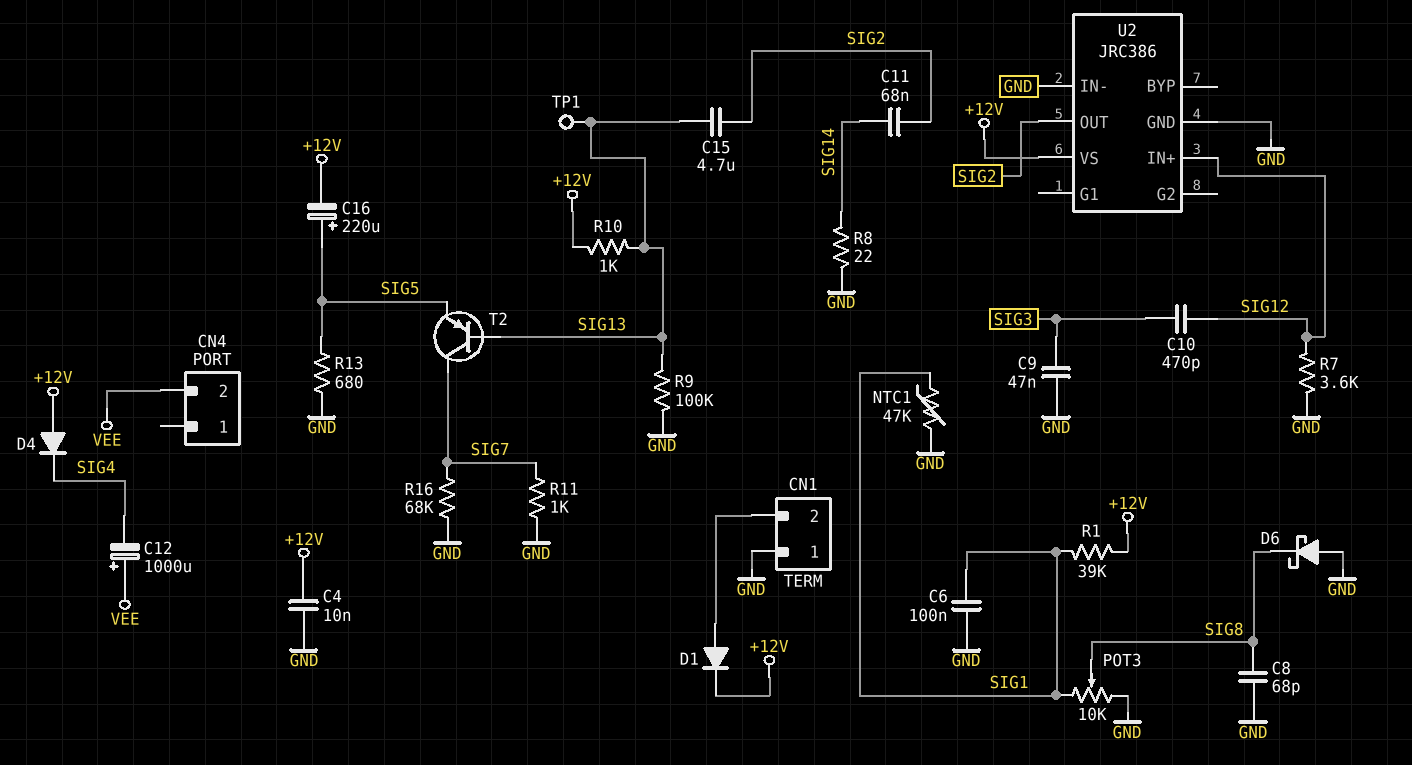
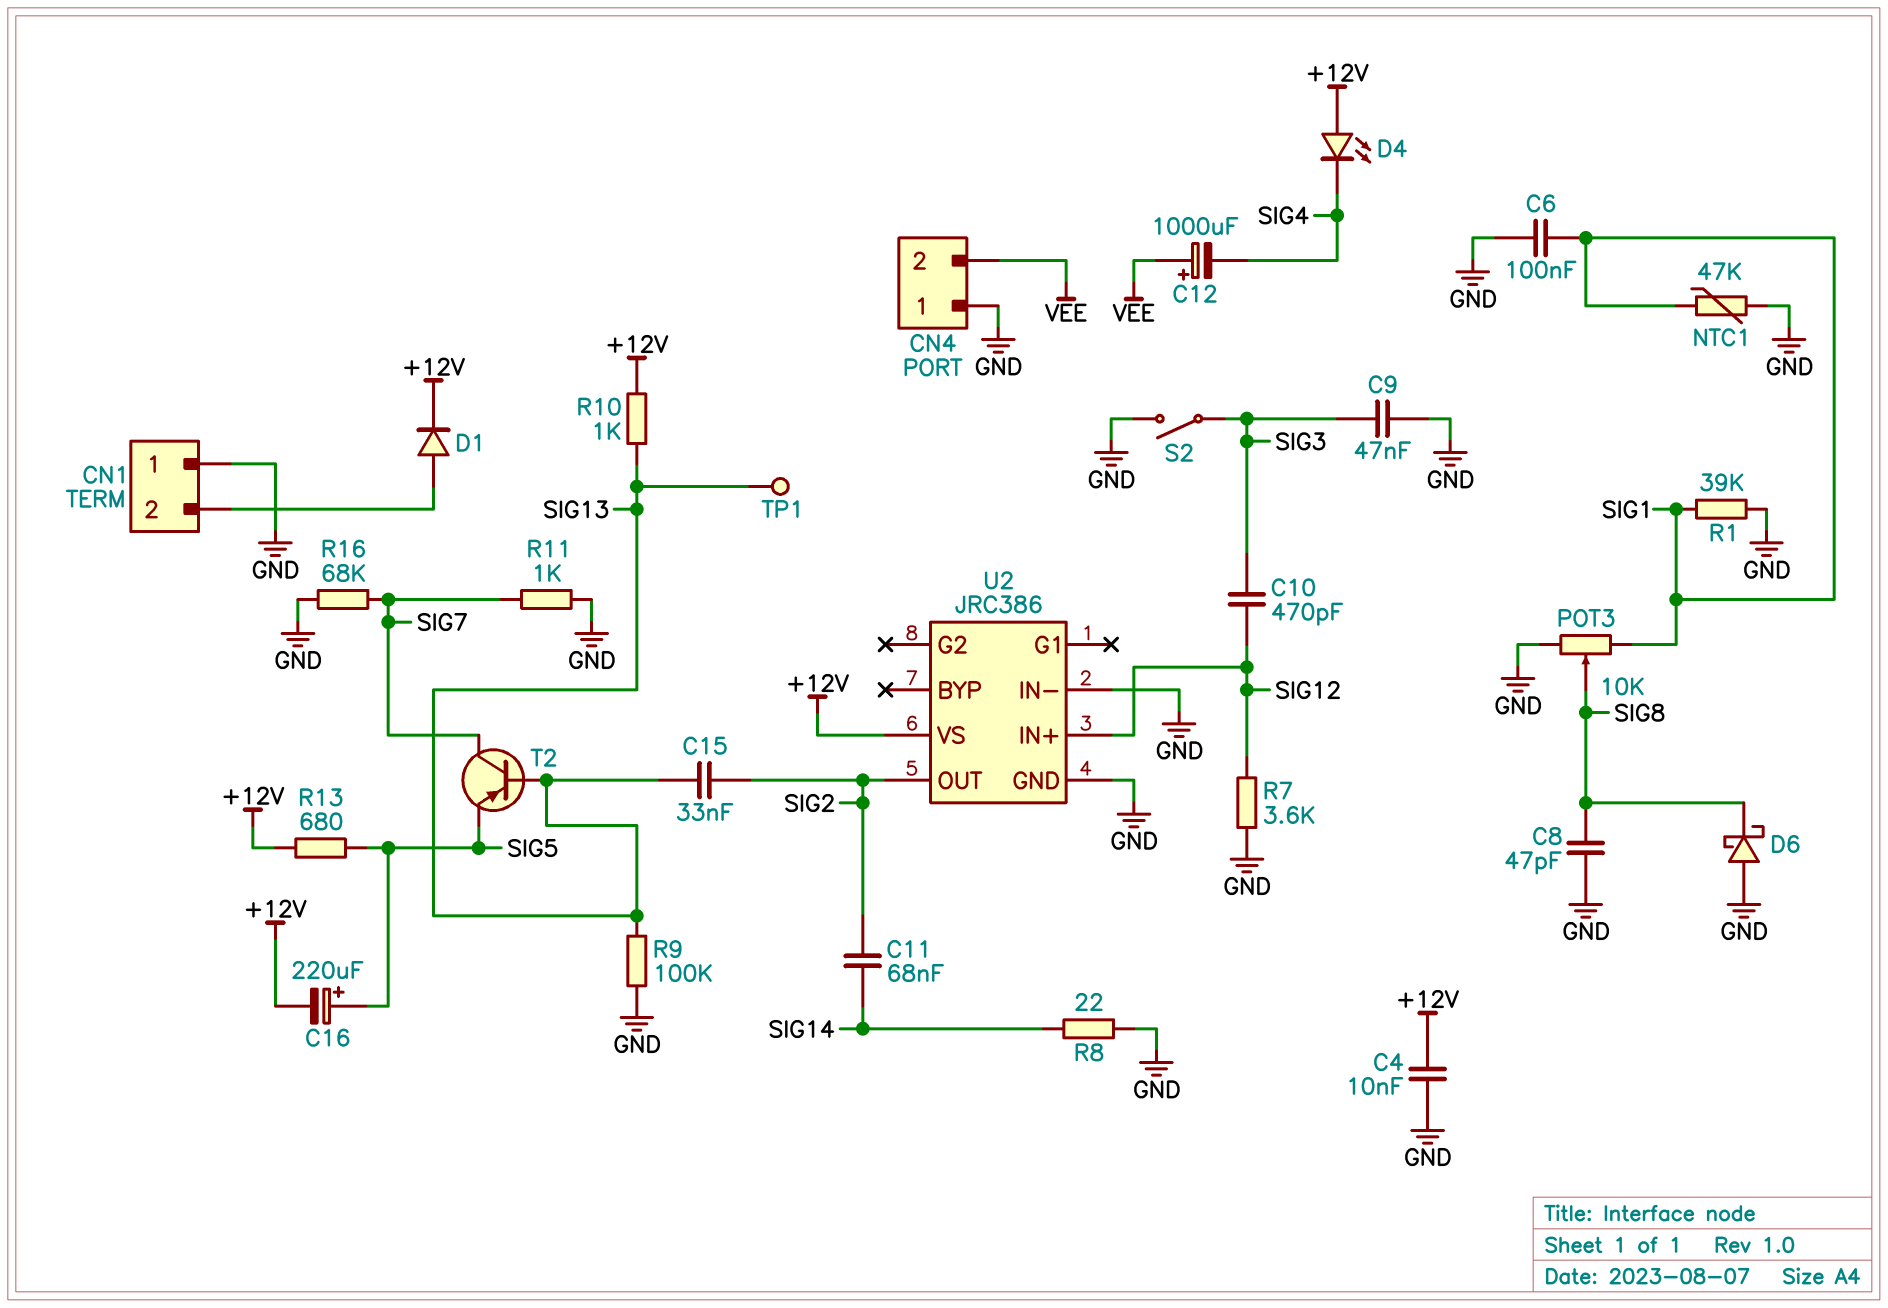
C8: 68pF (GND, SIG8) -> 47pF (GND, SIG8)
C15: 4.7uF (SIG2, SIG13) -> 33nF (SIG2, SIG13)
CN4 pin 1: none -> GND
D4: diode (A +12V, K SIG4) -> LED (A +12V, K SIG4)
R1: 39k (+12V, SIG1) -> 39k (GND, SIG1)
R13: 680 (GND, SIG5) -> 680 (+12V, SIG5)
S2: none -> switch (GND, SIG3)

